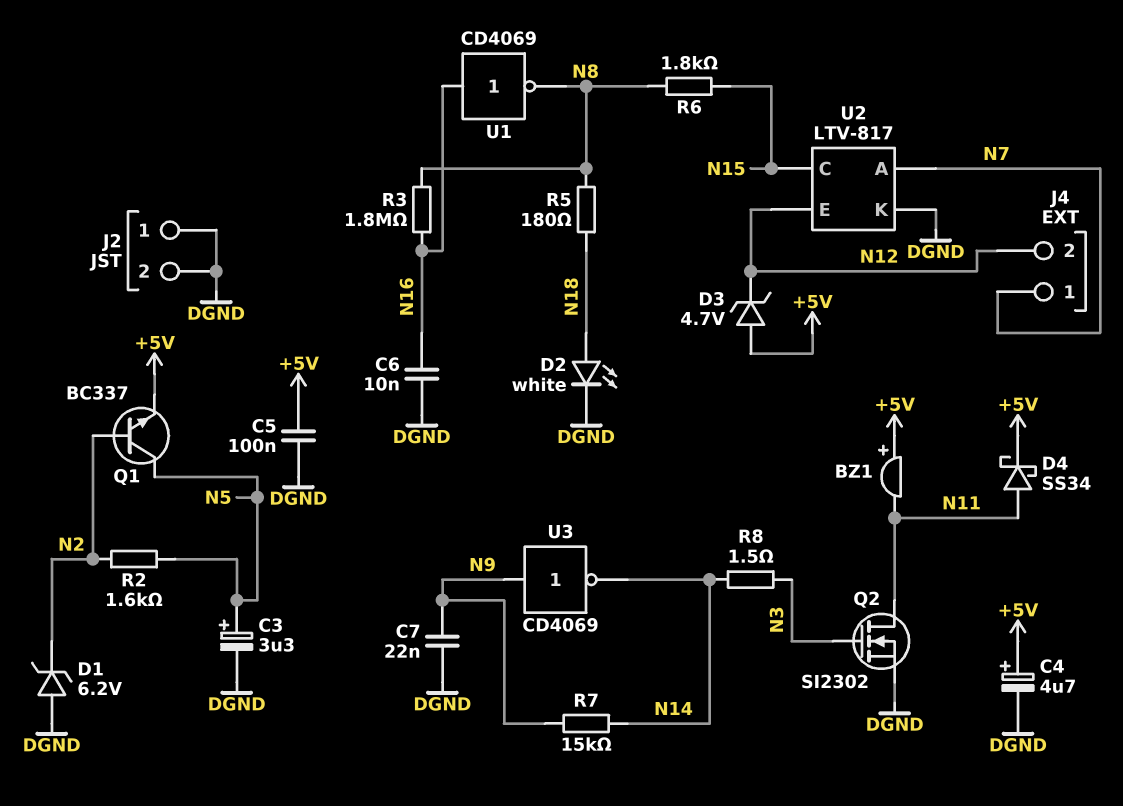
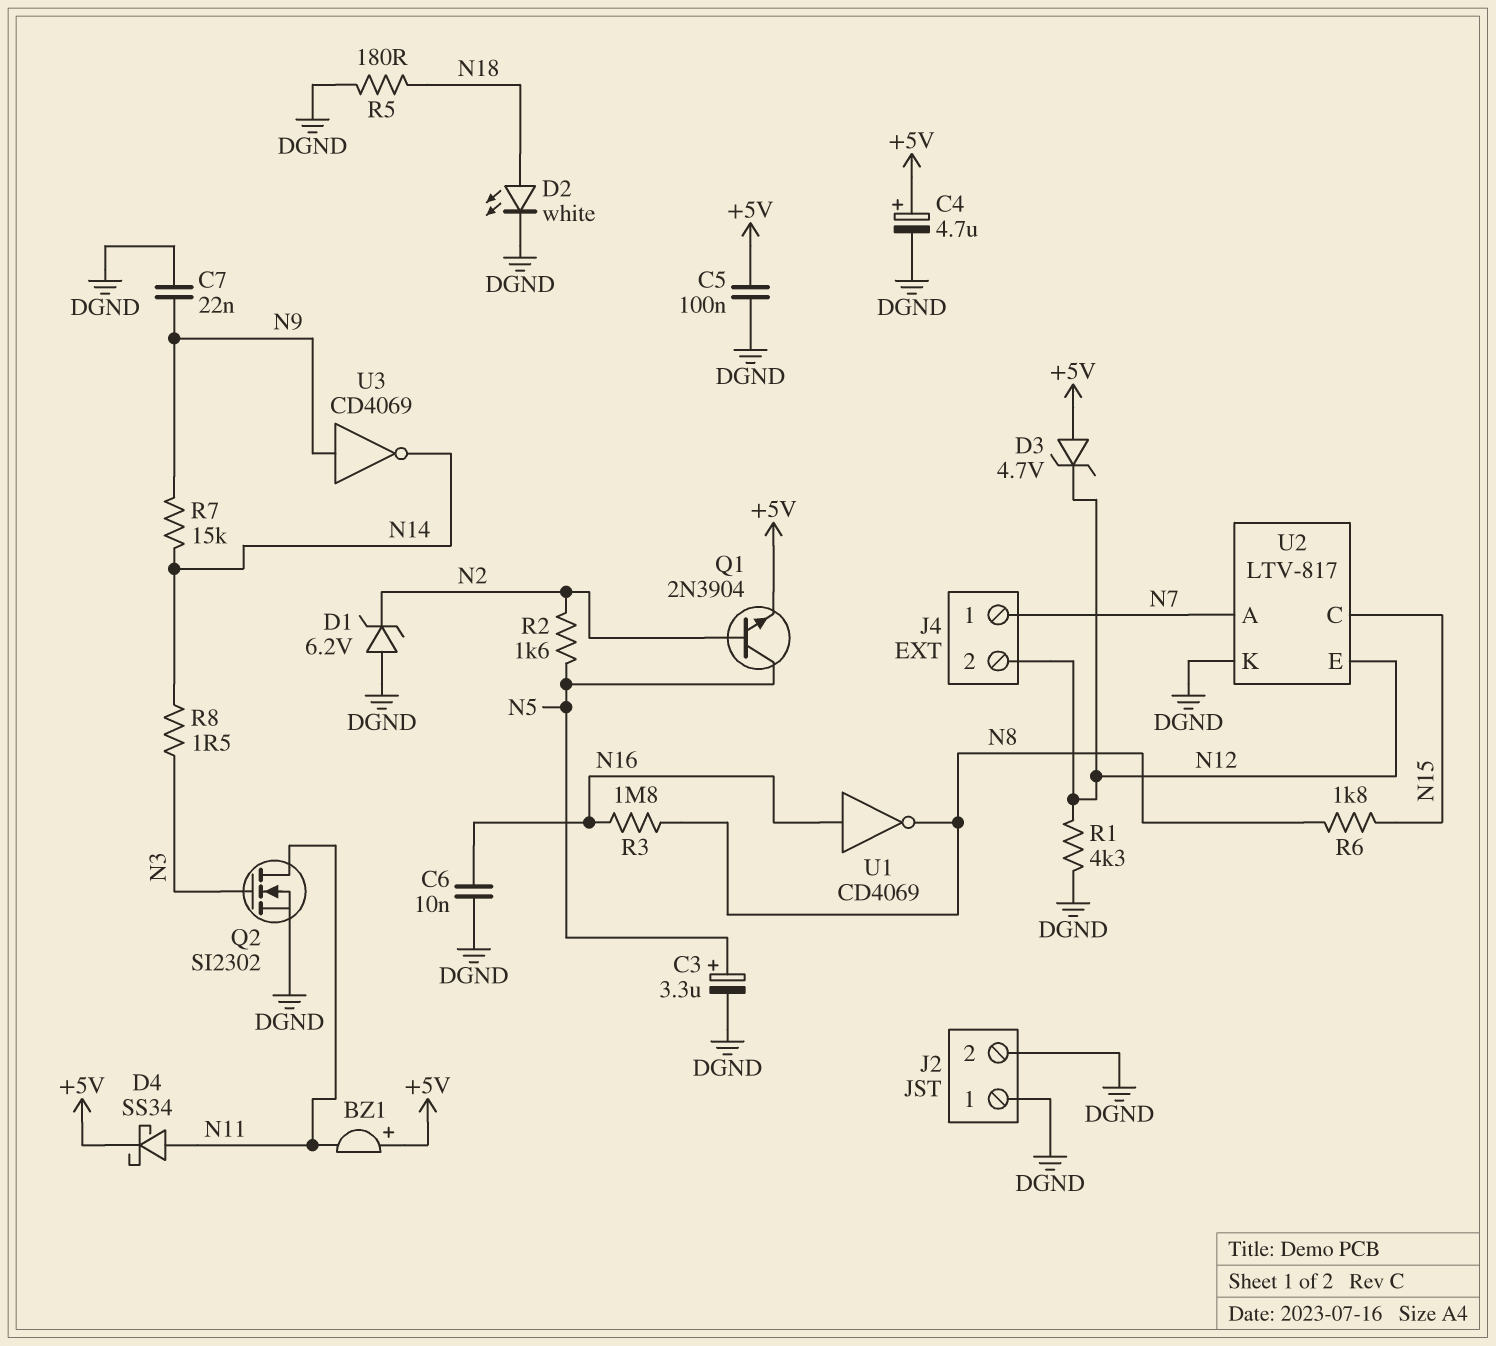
Q1: NPN BC337 (B N2, C N5, E +5V) -> NPN 2N3904 (B N2, C N5, E +5V)
R1: none -> 4.3k (DGND, N12)
R5: 180 (N8, N18) -> 180 (DGND, N18)

